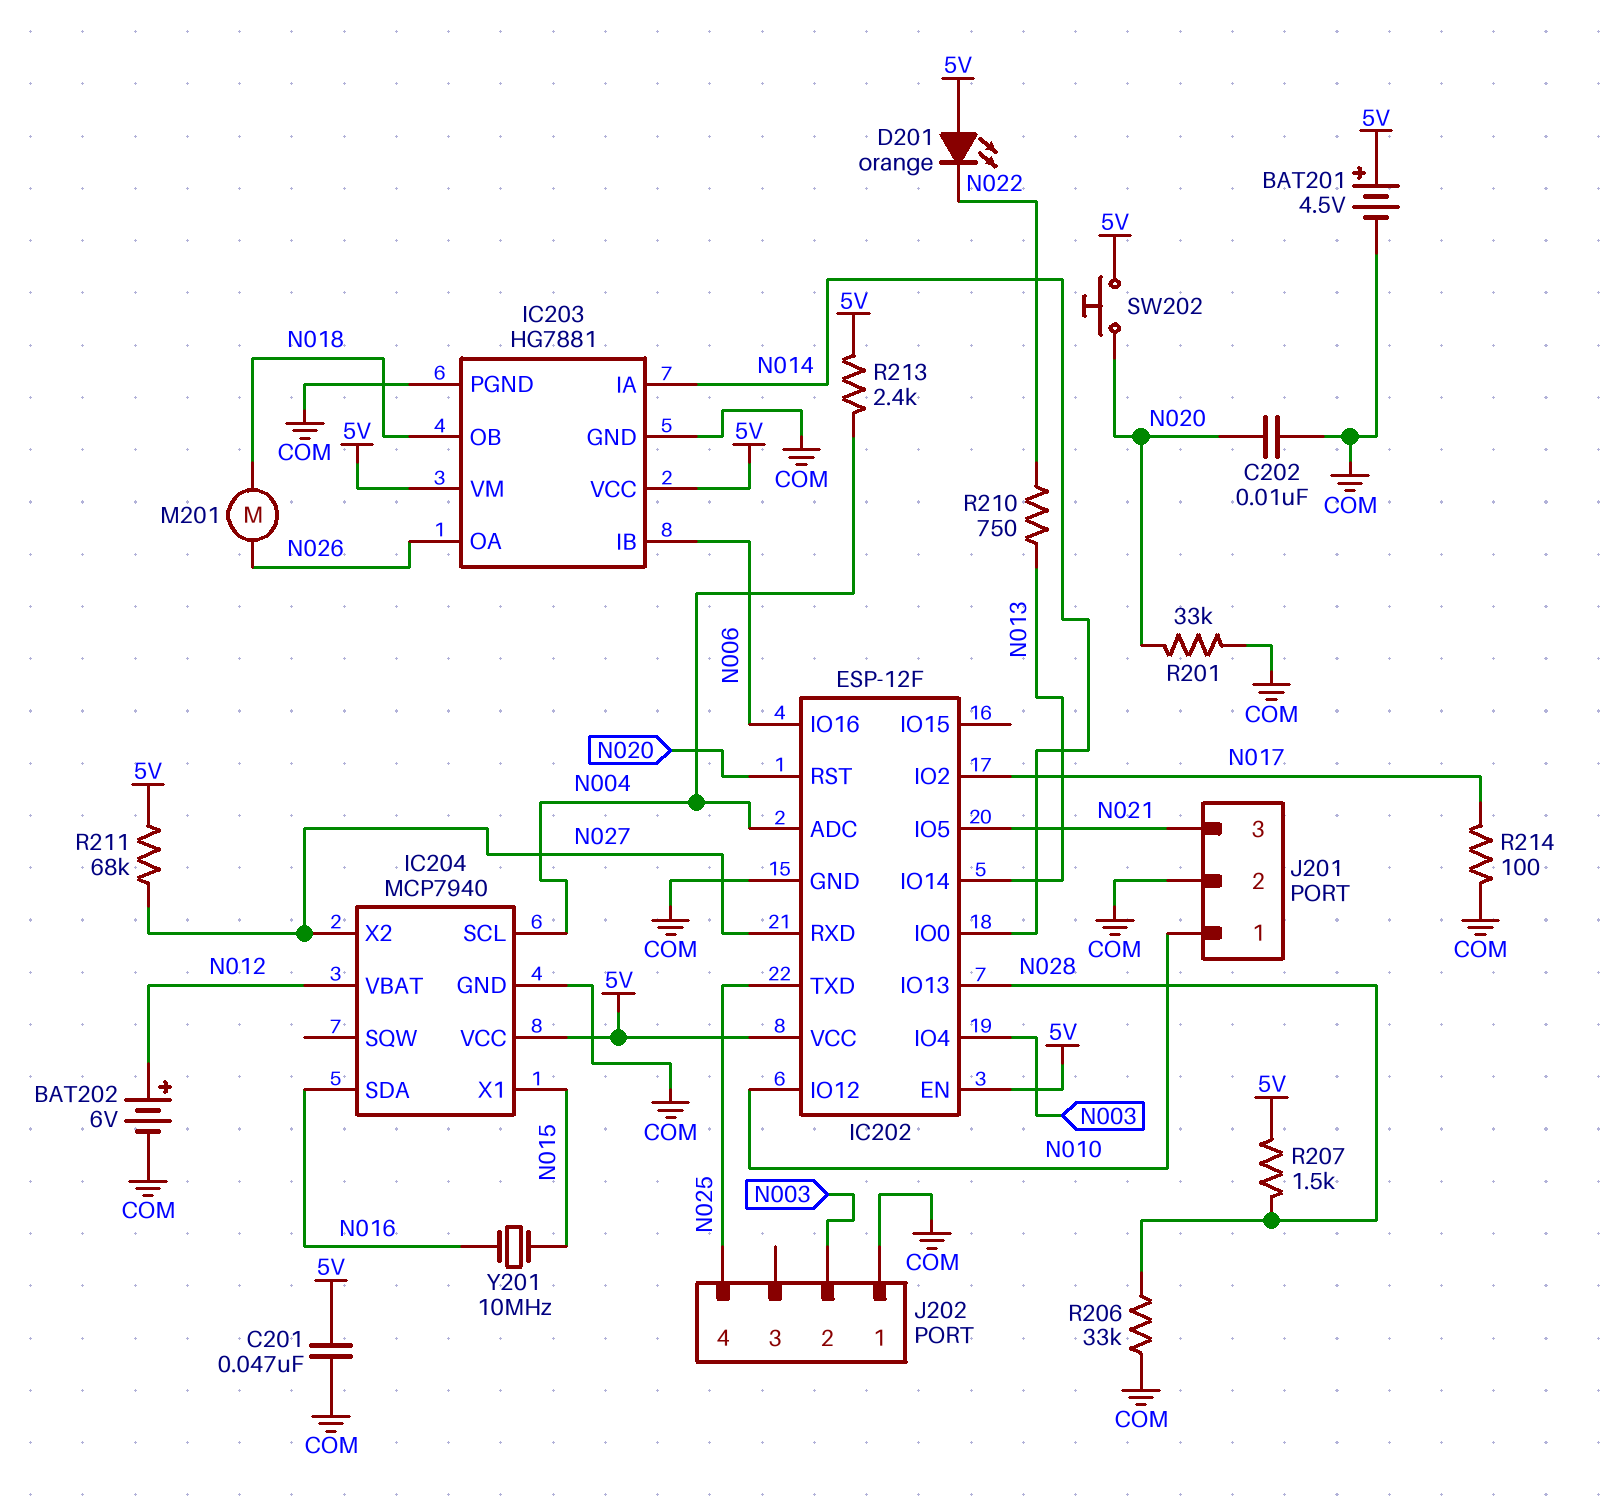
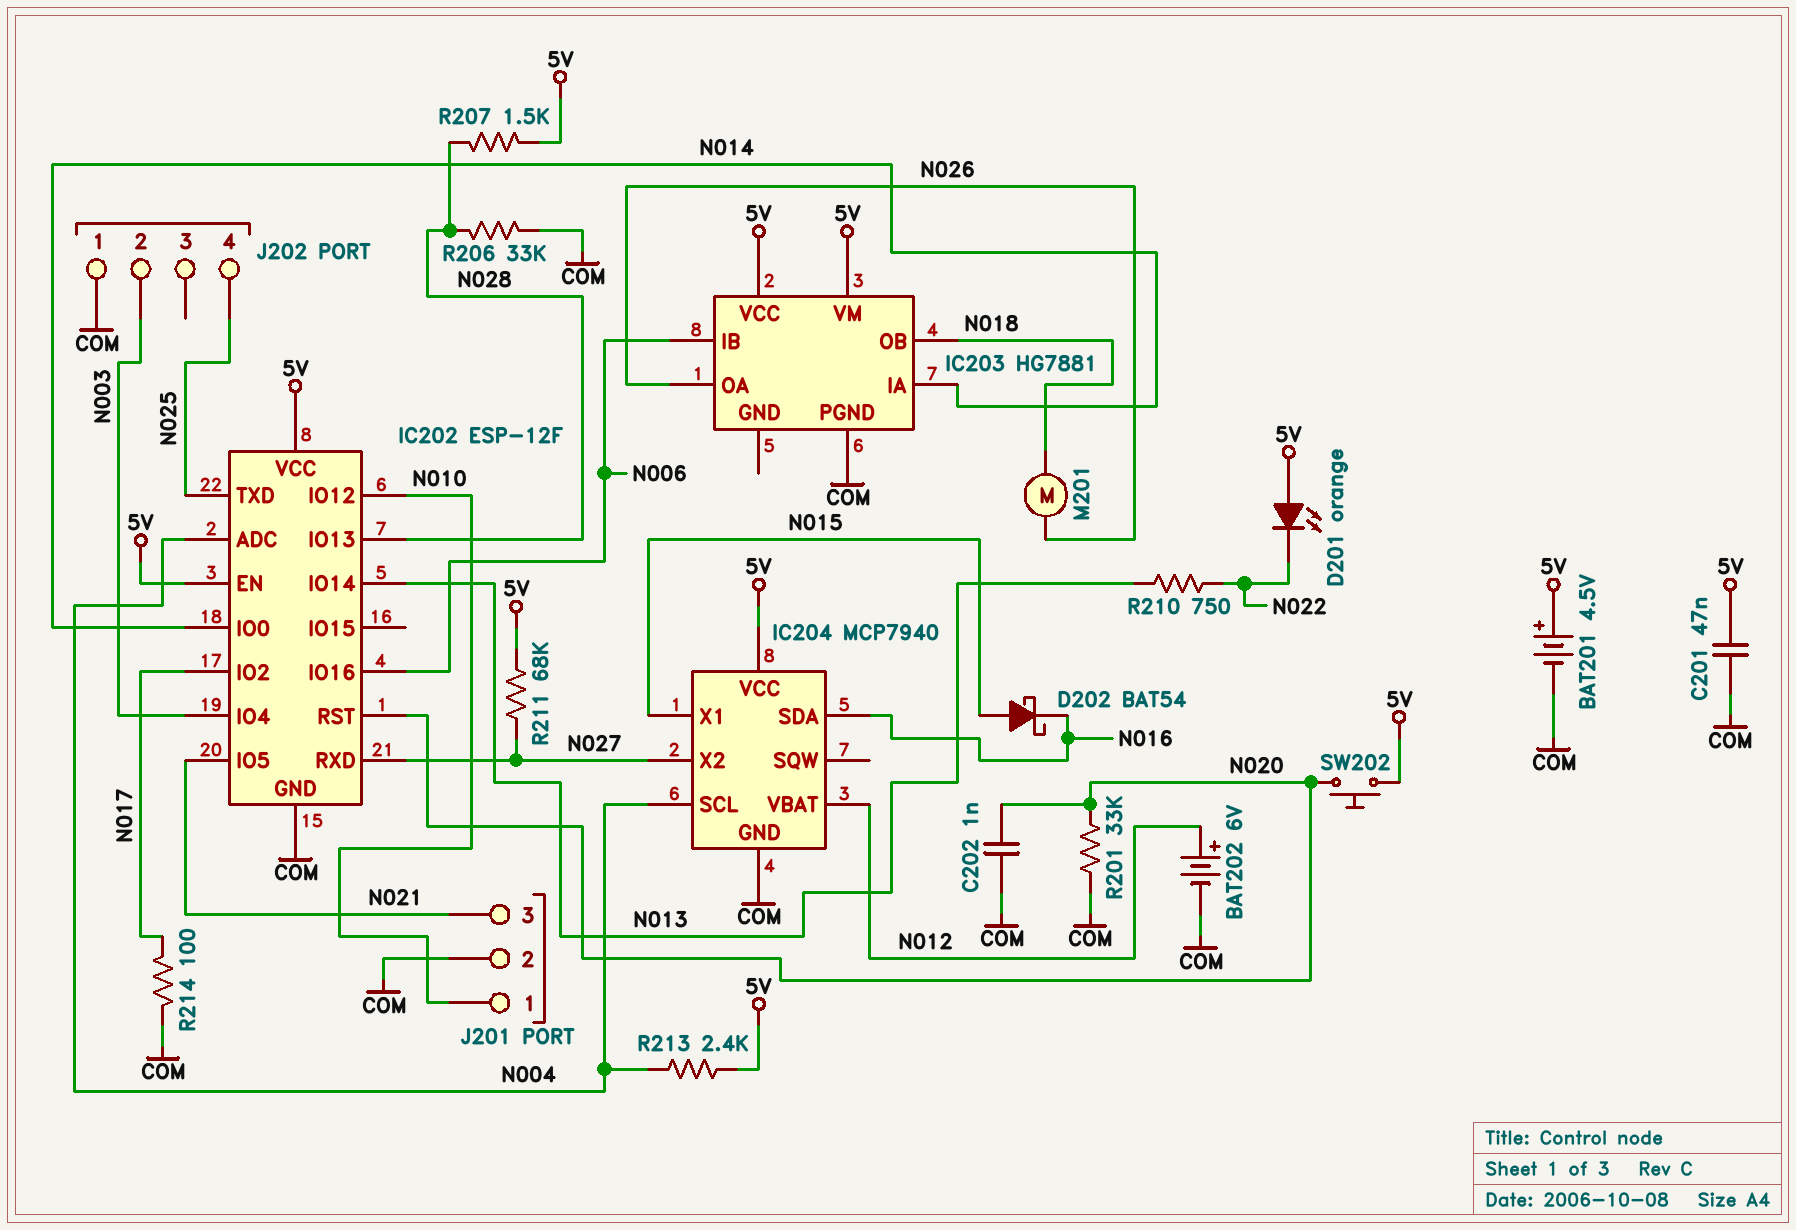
C202: 10nF (COM, N020) -> 1nF (COM, N020)
D202: none -> schottky BAT54 (A N015, K N016)
IC203 pin GND: COM -> none
Y201: 10MHz (N015, N016) -> none

